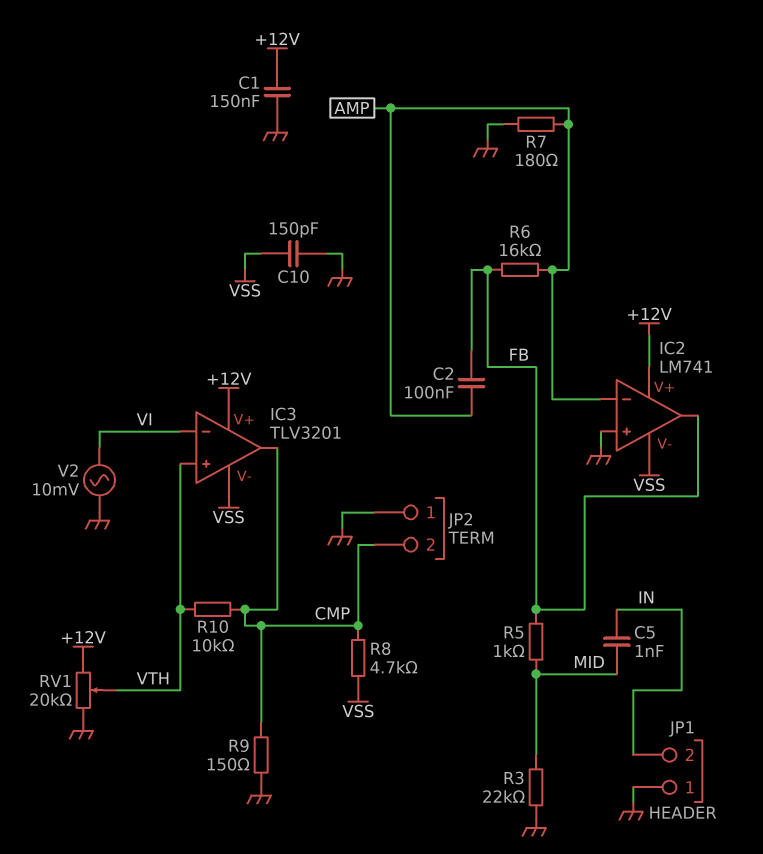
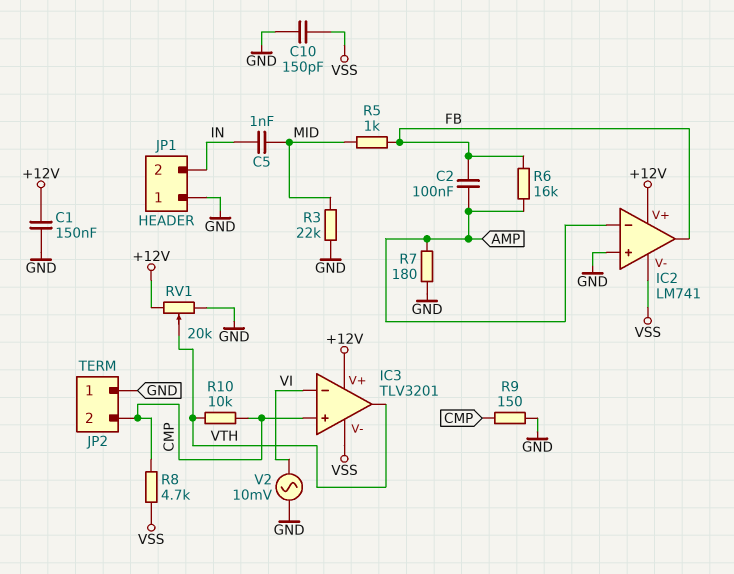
IC3 pin in+: VTH -> CMP
IC3 pin out: CMP -> VTH

